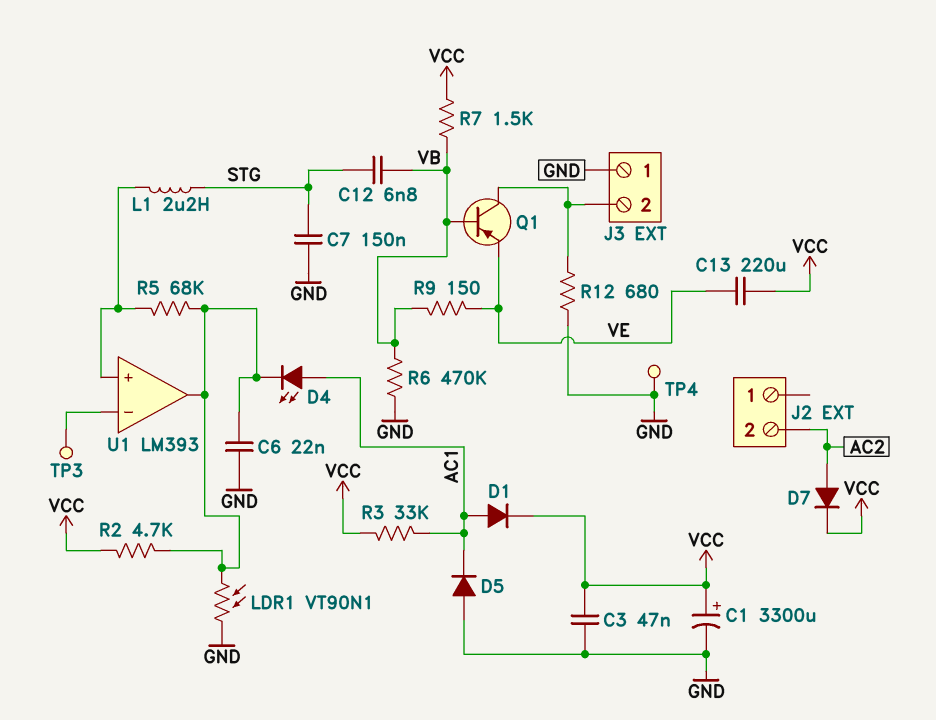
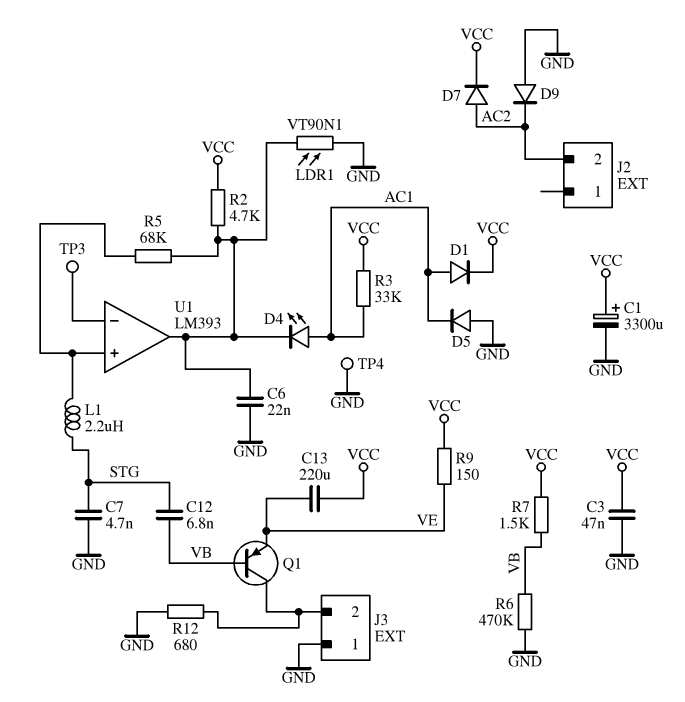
C7: 150nF (GND, STG) -> 4.7nF (GND, STG)
D9: none -> diode (A GND, K AC2)
R9: 150 (VB, VE) -> 150 (VCC, VE)

